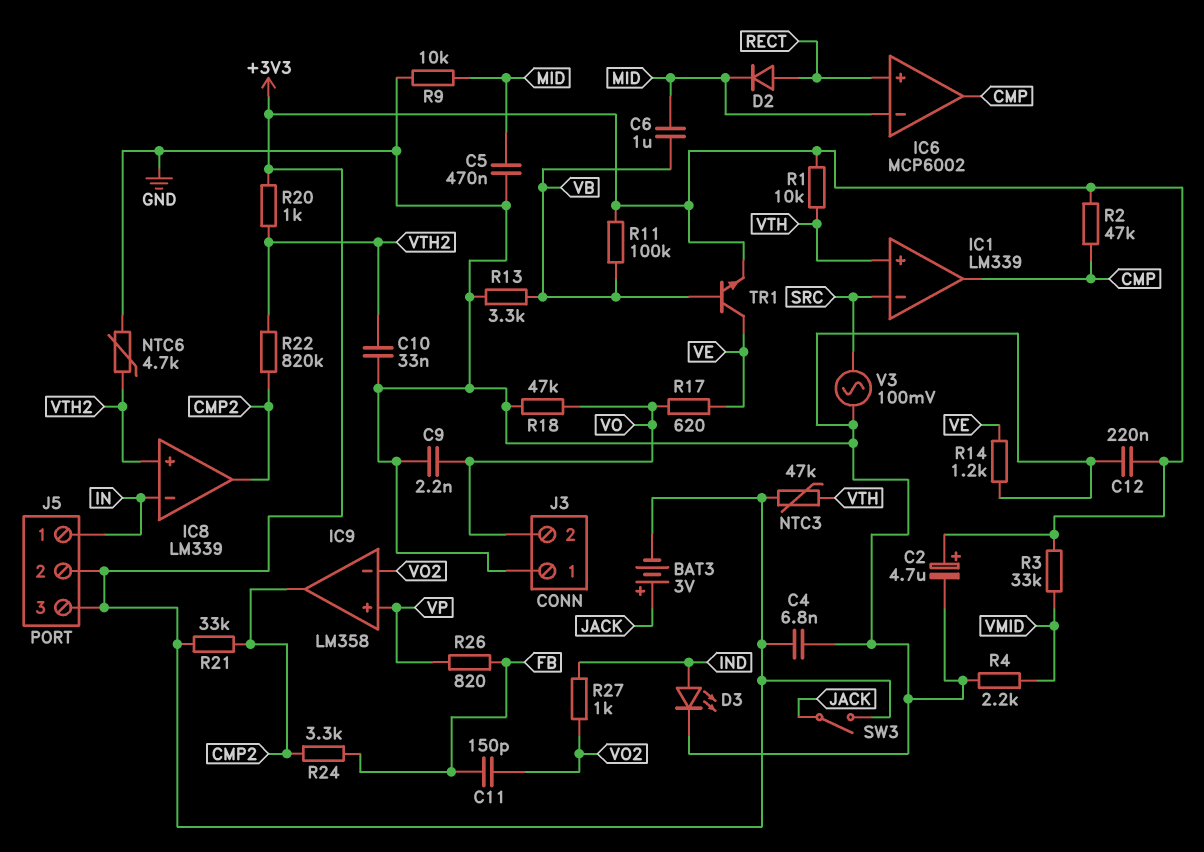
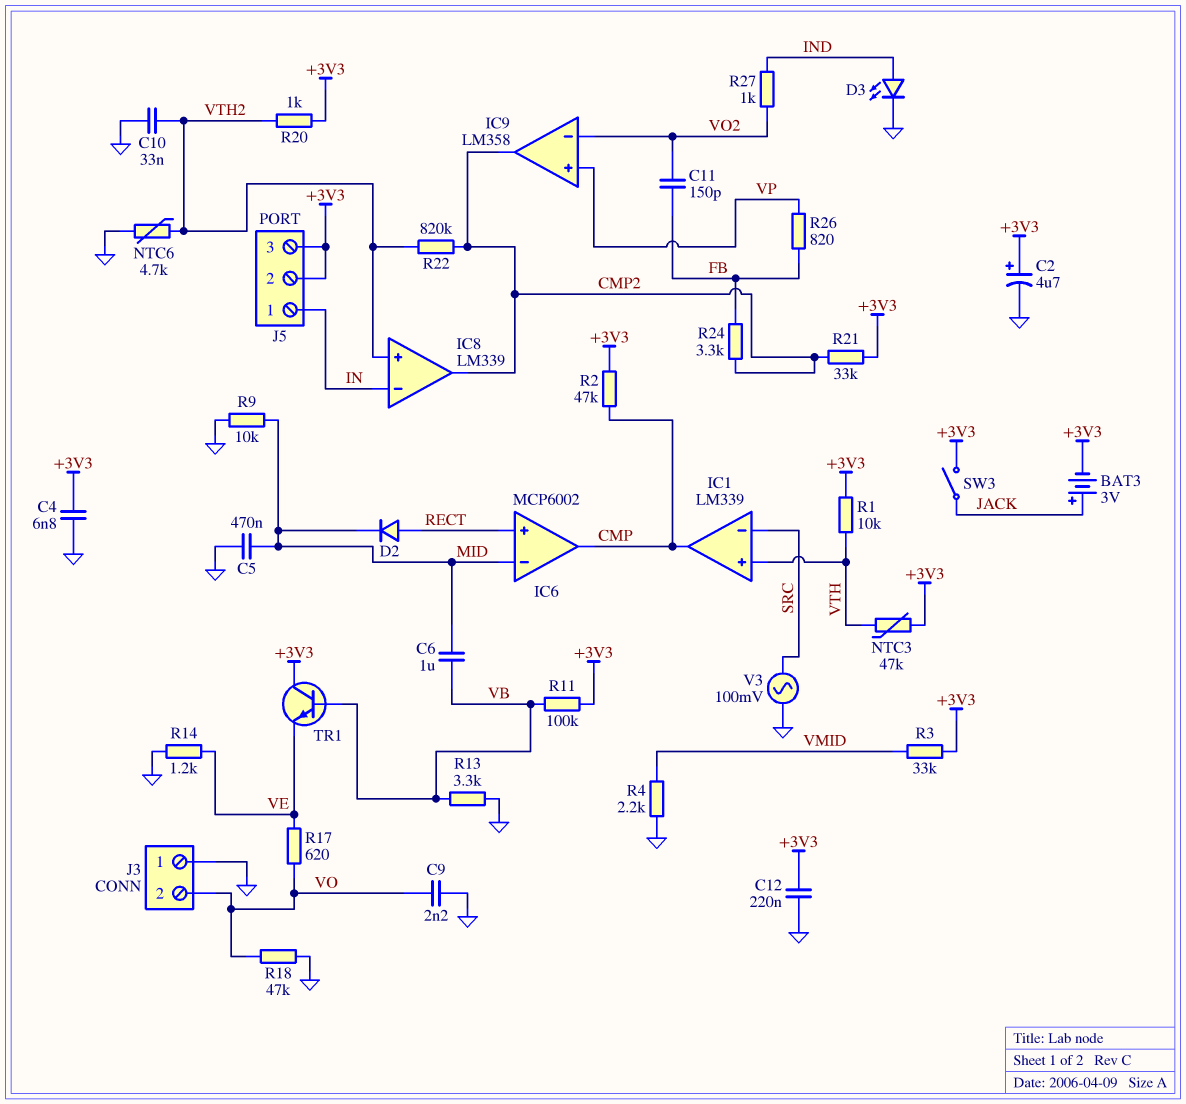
TR1: NPN (B VB, C VE, E +3V3) -> NPN (B VB, C +3V3, E VE)

